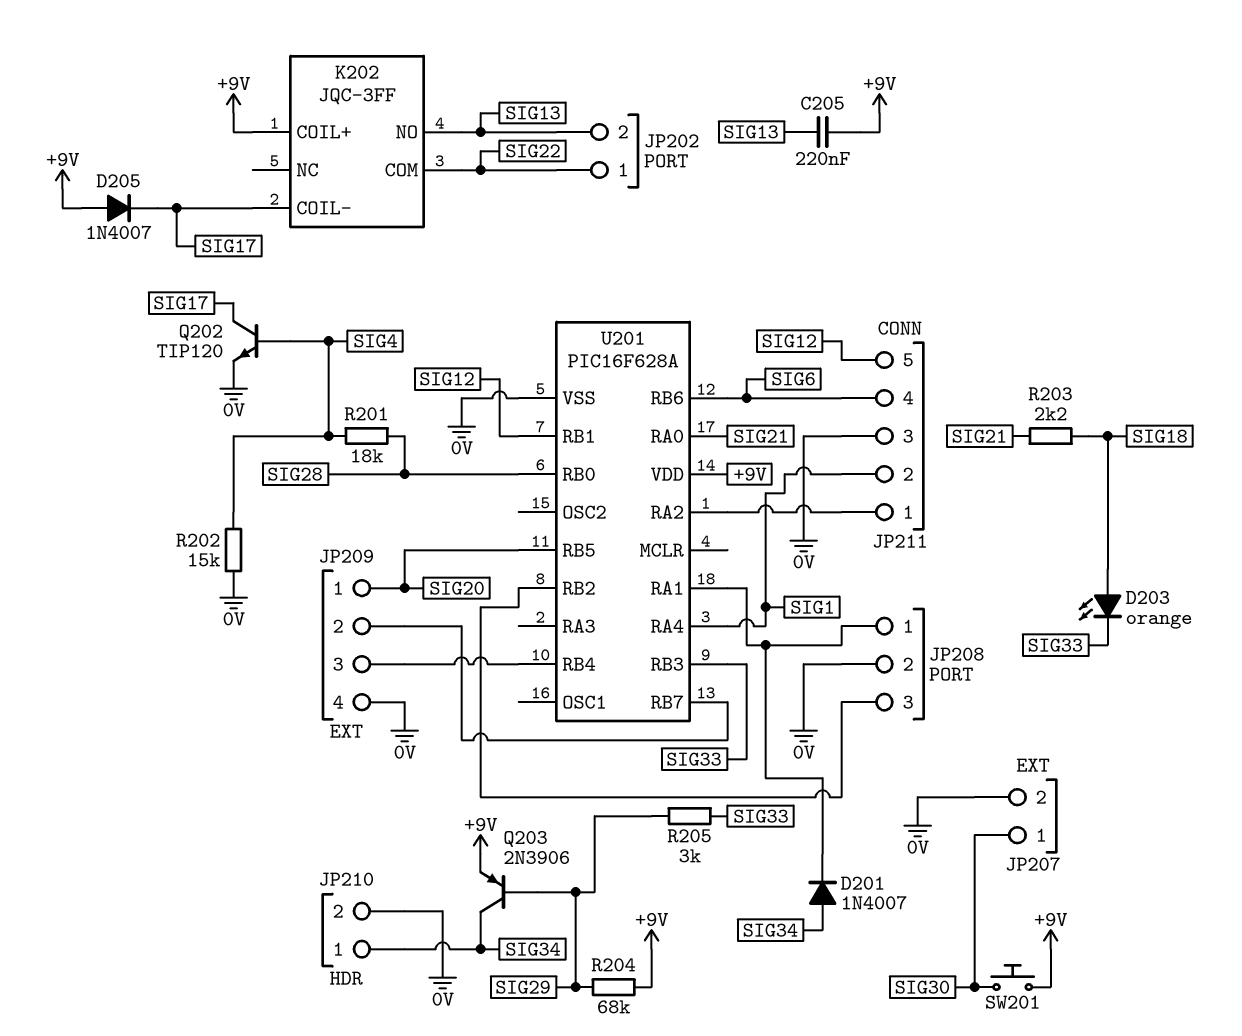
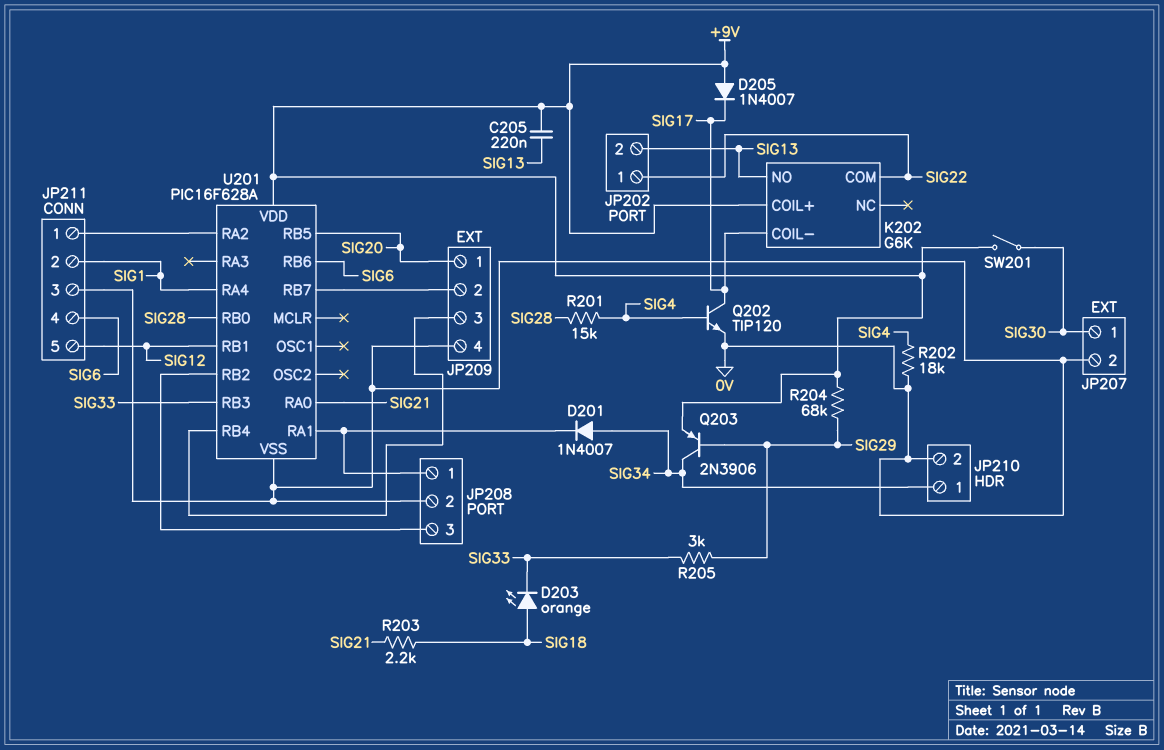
K202: JQC-3FF -> G6K
R201: 18k (SIG4, SIG28) -> 15k (SIG4, SIG28)
R202: 15k (0V, SIG4) -> 18k (0V, SIG4)
SW201: button (+9V, SIG30) -> switch (+9V, SIG30)

